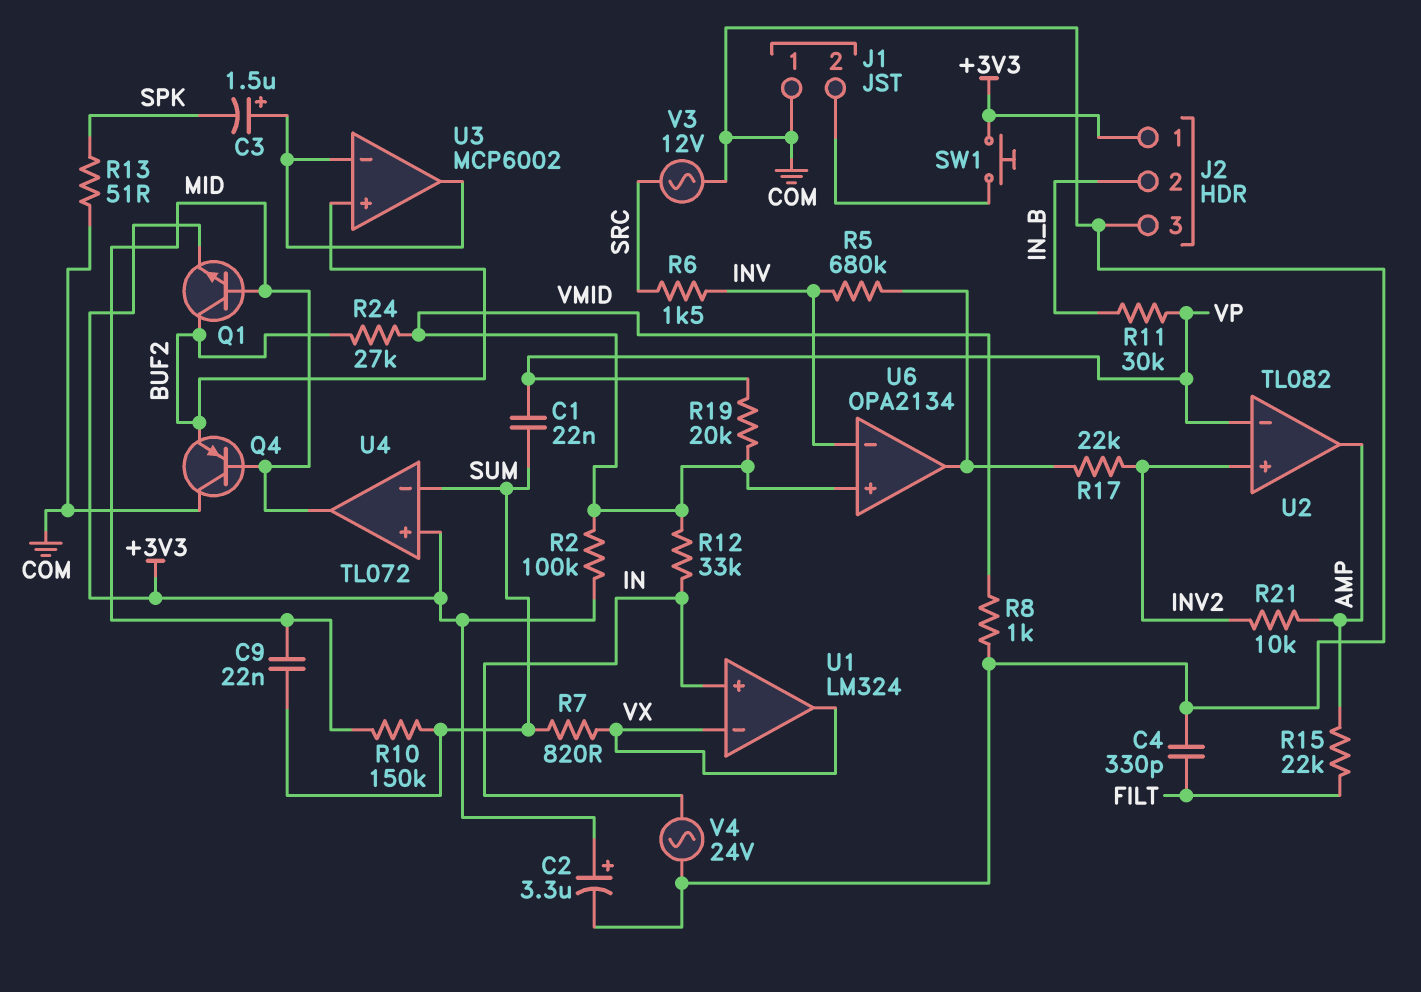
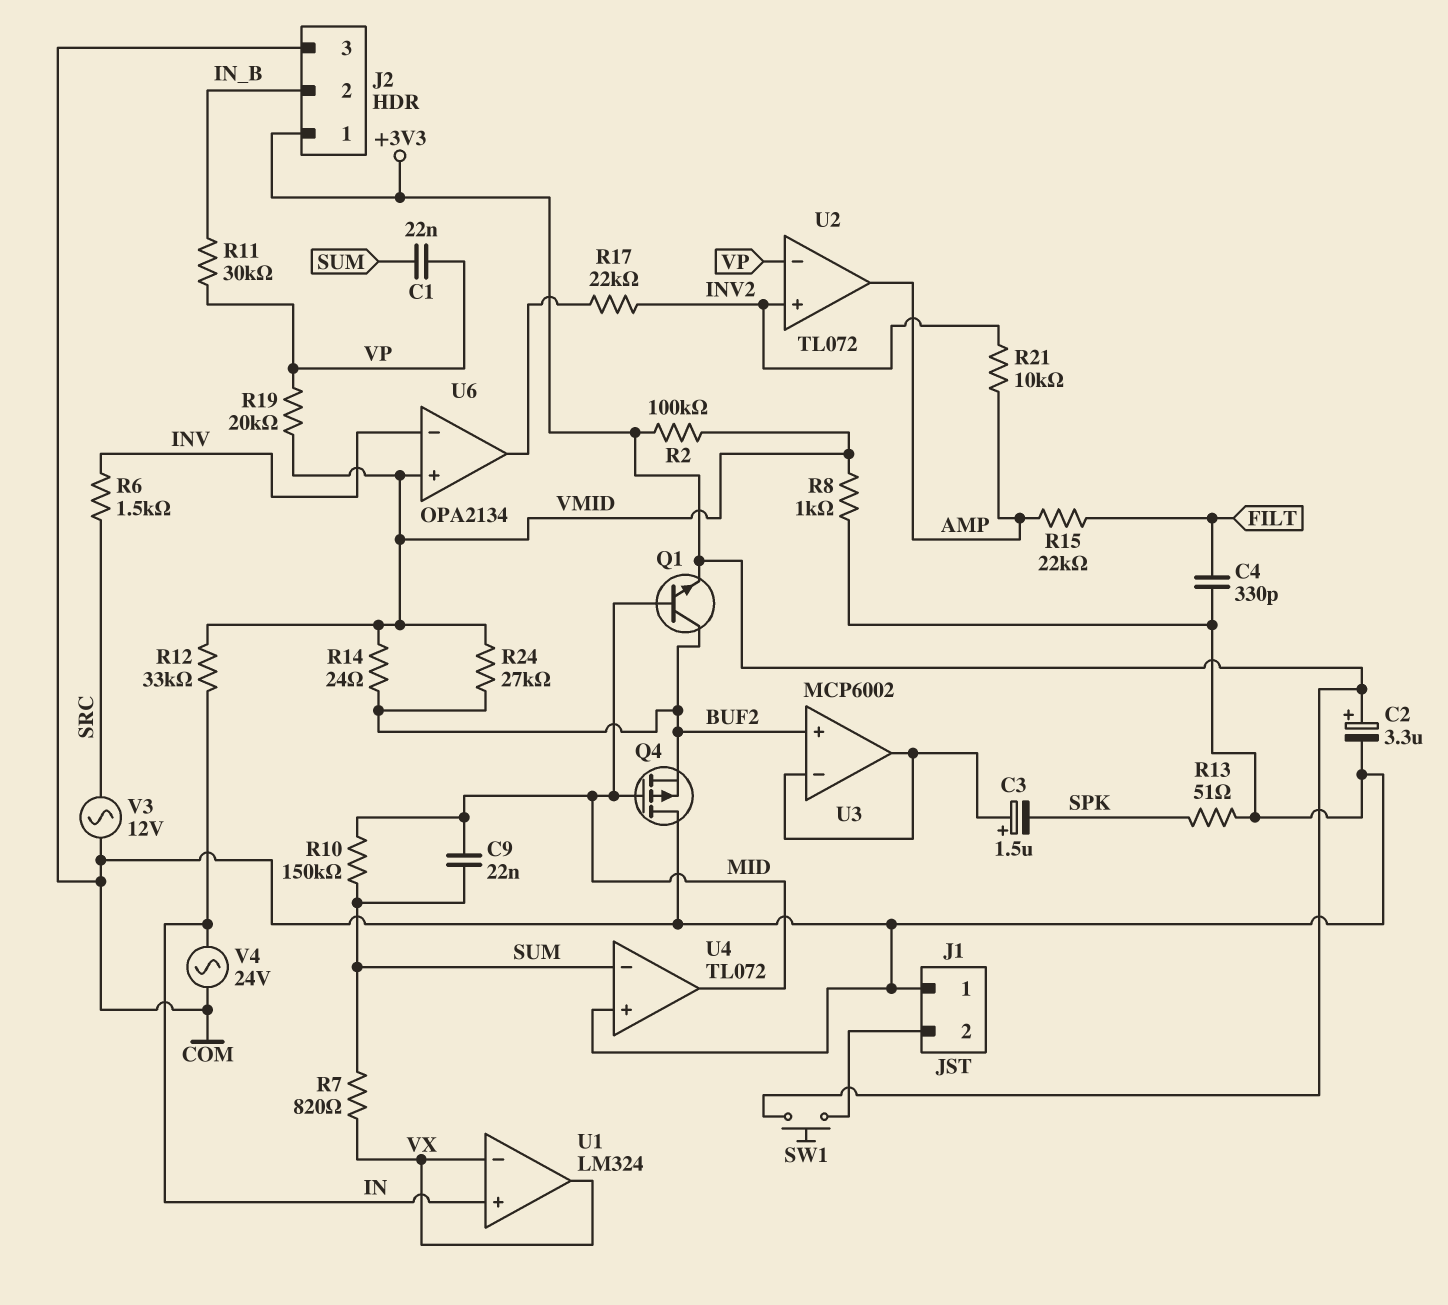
Q4: PNP (B MID, C COM, E BUF2) -> PMOS (G MID, D COM, S BUF2)
R5: 680k (INV, U6/out) -> none
R14: none -> 24 (BUF2, VMID)
U2: TL082 -> TL072
U4 pin in+: +3V3 -> COM

